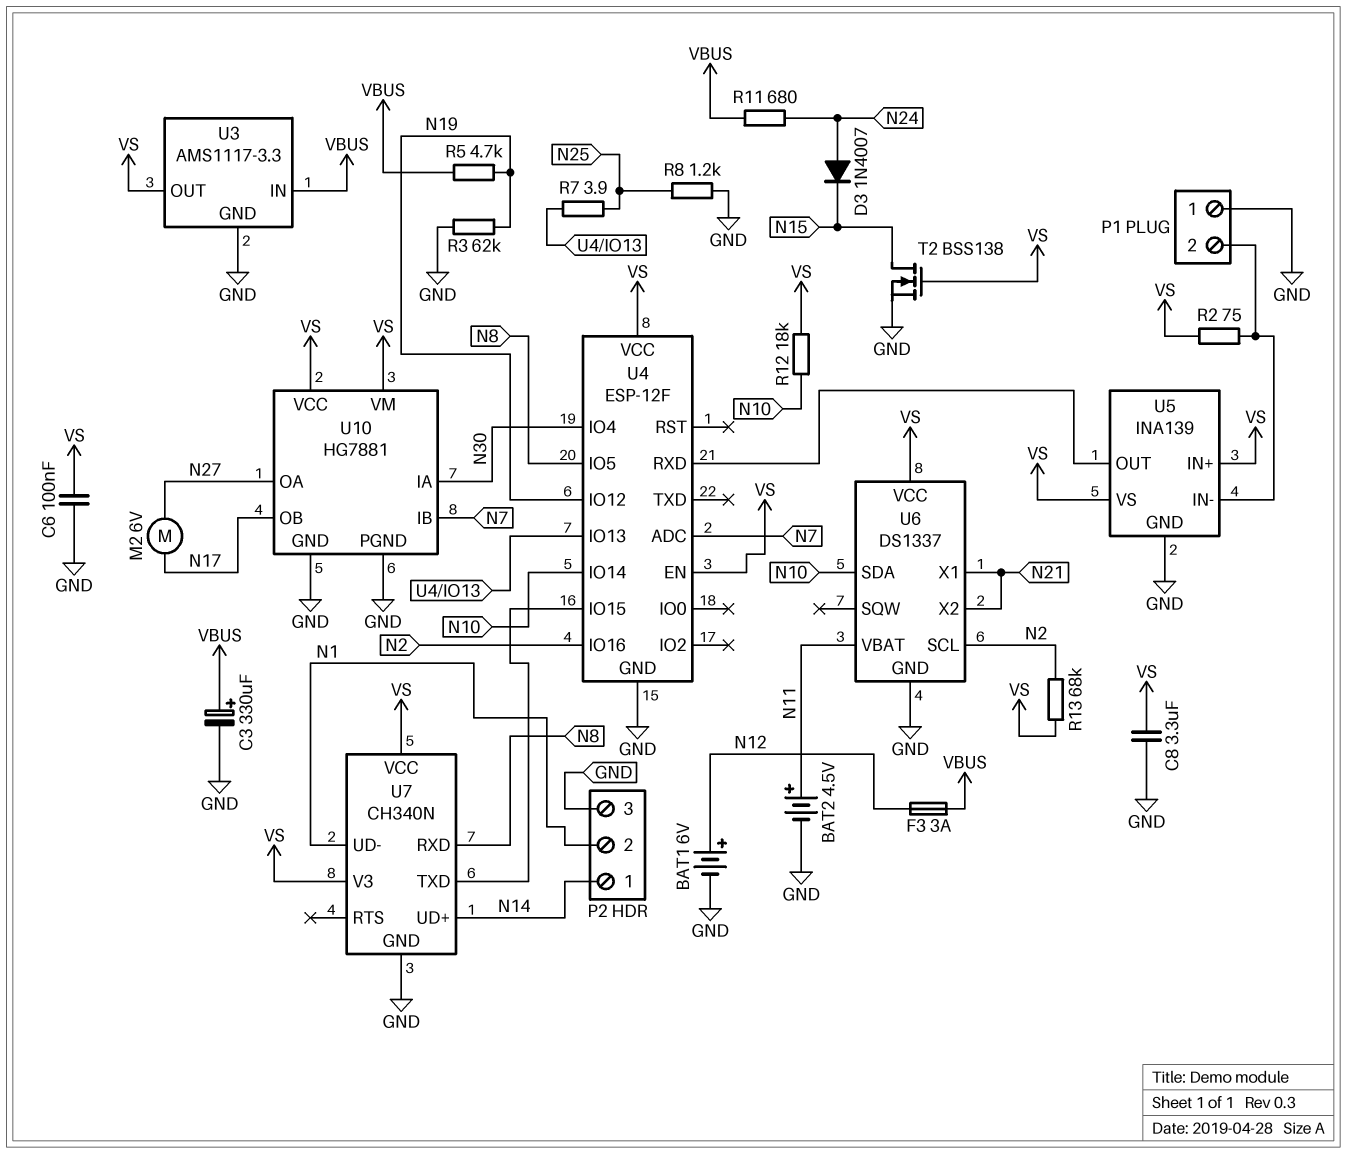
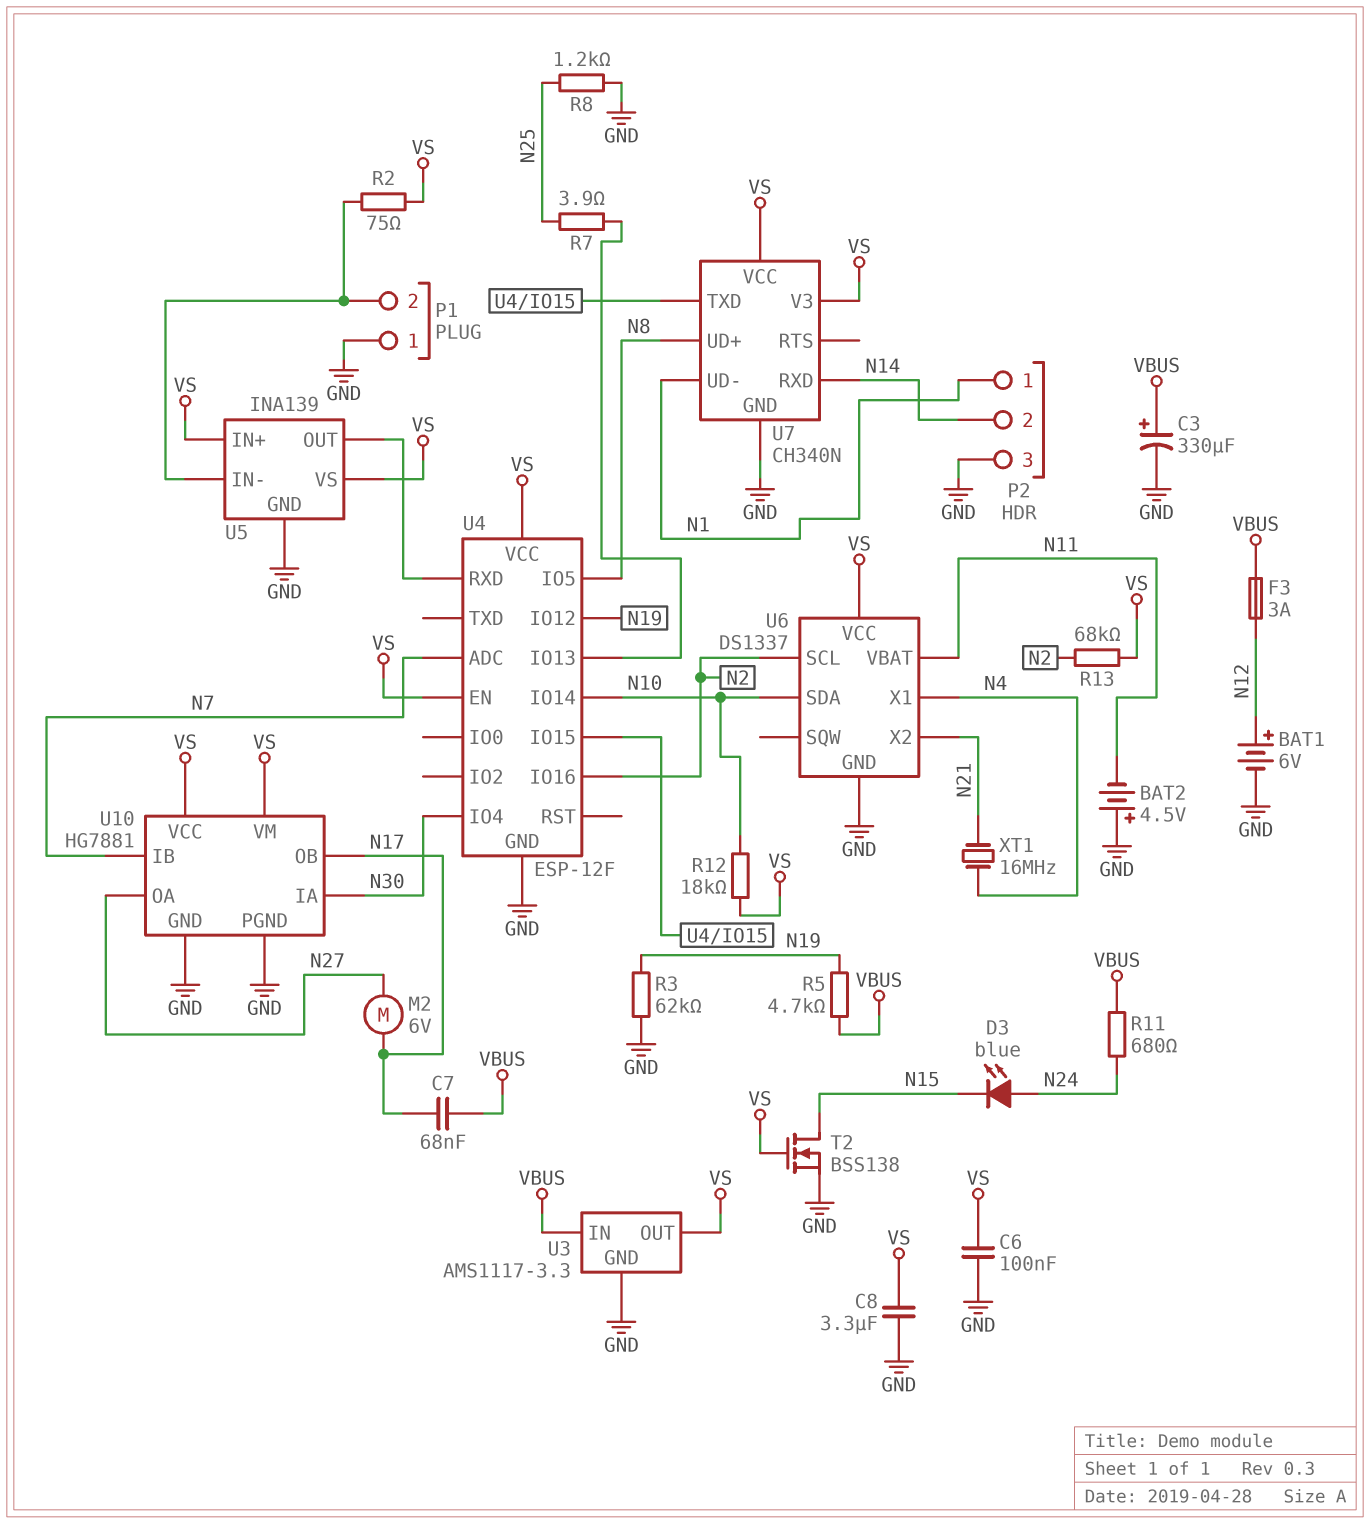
BAT2: 4.5V (plus N11, minus GND) -> 4.5V (plus GND, minus N11)
C7: none -> 68nF (N17, VBUS)
D3: diode 1N4007 (A N24, K N15) -> LED blue (A N24, K N15)
P2 pin 1: N14 -> N1
P2 pin 2: N1 -> N14
U6 pin X1: N21 -> N4
U7 pin RXD: N8 -> N14
U7 pin UD+: N14 -> N8
XT1: none -> 16MHz (N4, N21)

